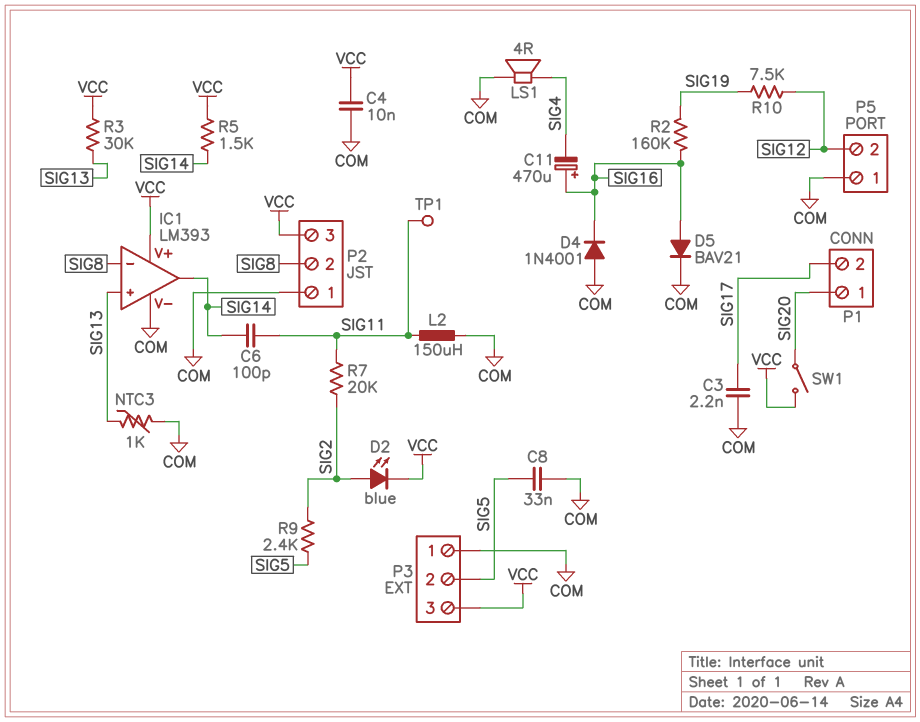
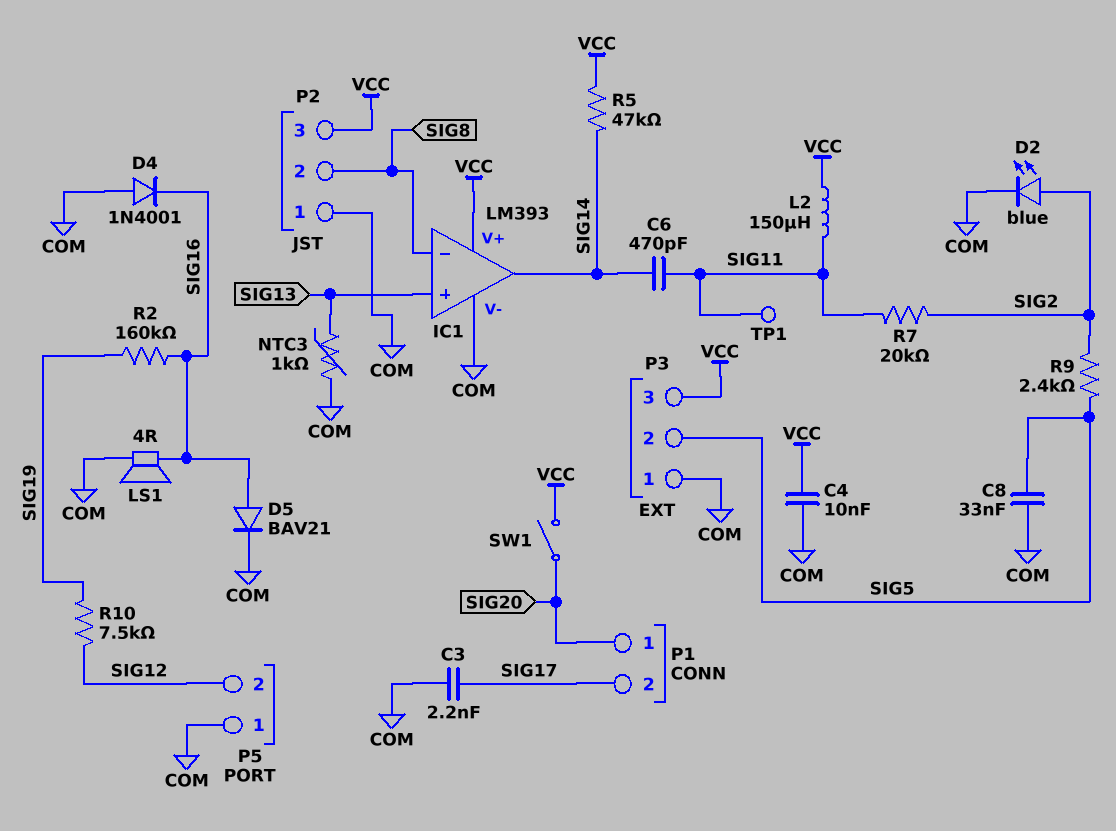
C6: 100pF (SIG11, SIG14) -> 470pF (SIG11, SIG14)
C11: 470uF (plus SIG16, minus SIG4) -> none
D2: LED blue (A SIG2, K VCC) -> LED blue (A SIG2, K COM)
L2: 150uH (COM, SIG11) -> 150uH (SIG11, VCC)
LS1: speaker 4R (COM, SIG4) -> speaker 4R (COM, SIG16)
R3: 30k (SIG13, VCC) -> none
R5: 1.5k (SIG14, VCC) -> 47k (SIG14, VCC)

